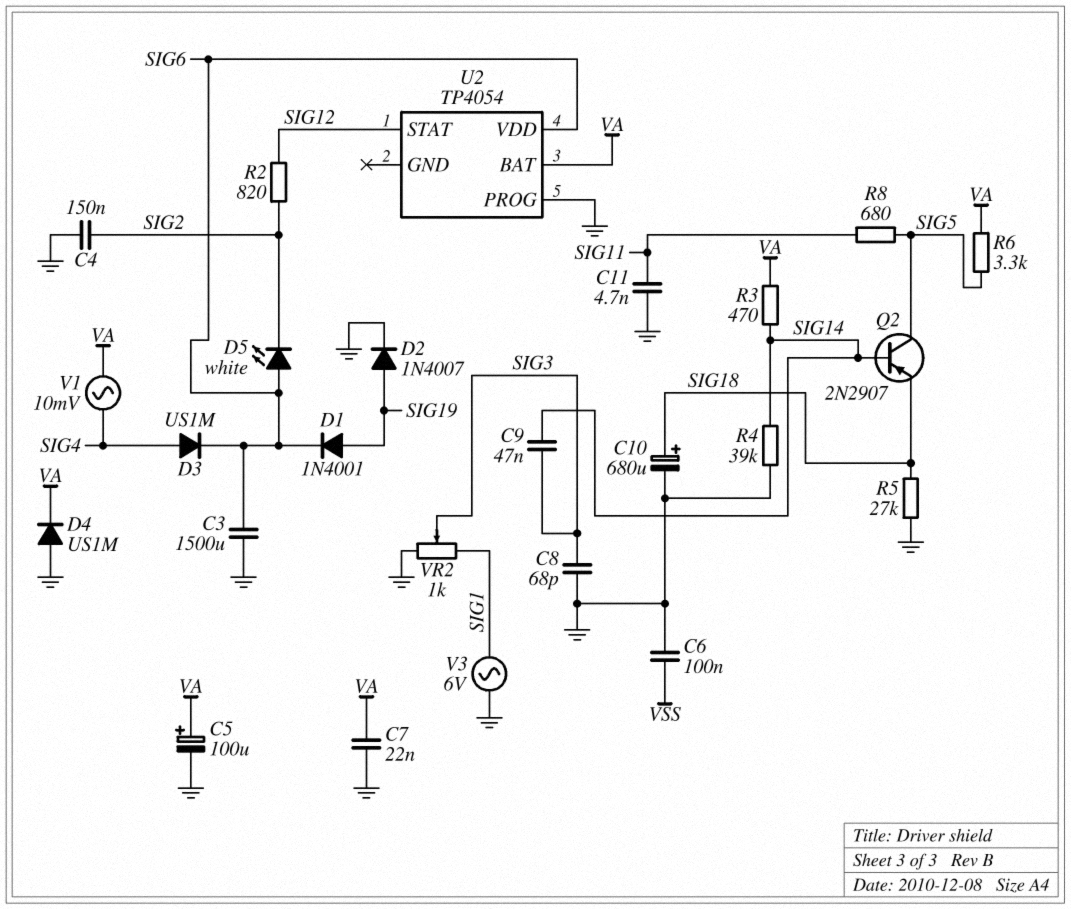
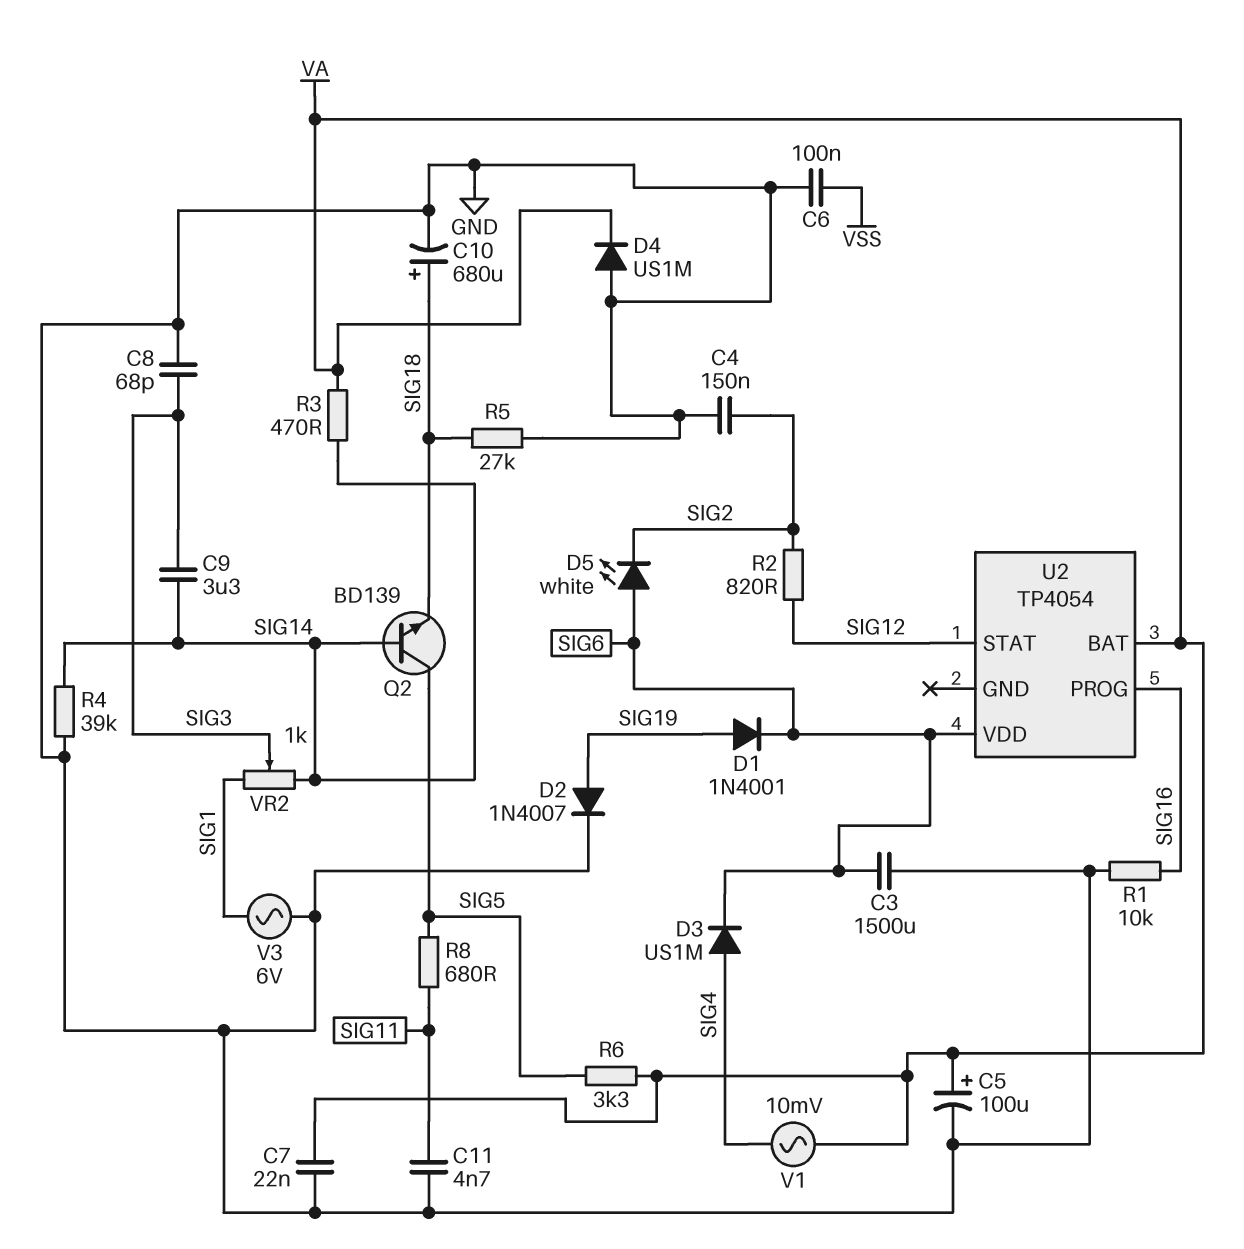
C9: 47nF (SIG3, SIG14) -> 3.3uF (SIG3, SIG14)
Q2: PNP 2N2907 (B SIG14, C SIG5, E SIG18) -> NPN BD139 (B SIG14, C SIG5, E SIG18)
R1: none -> 10k (GND, SIG16)
U2 pin PROG: GND -> SIG16
VR2: 1k (GND, SIG1, wiper SIG3) -> 1k (SIG1, SIG14, wiper SIG3)

